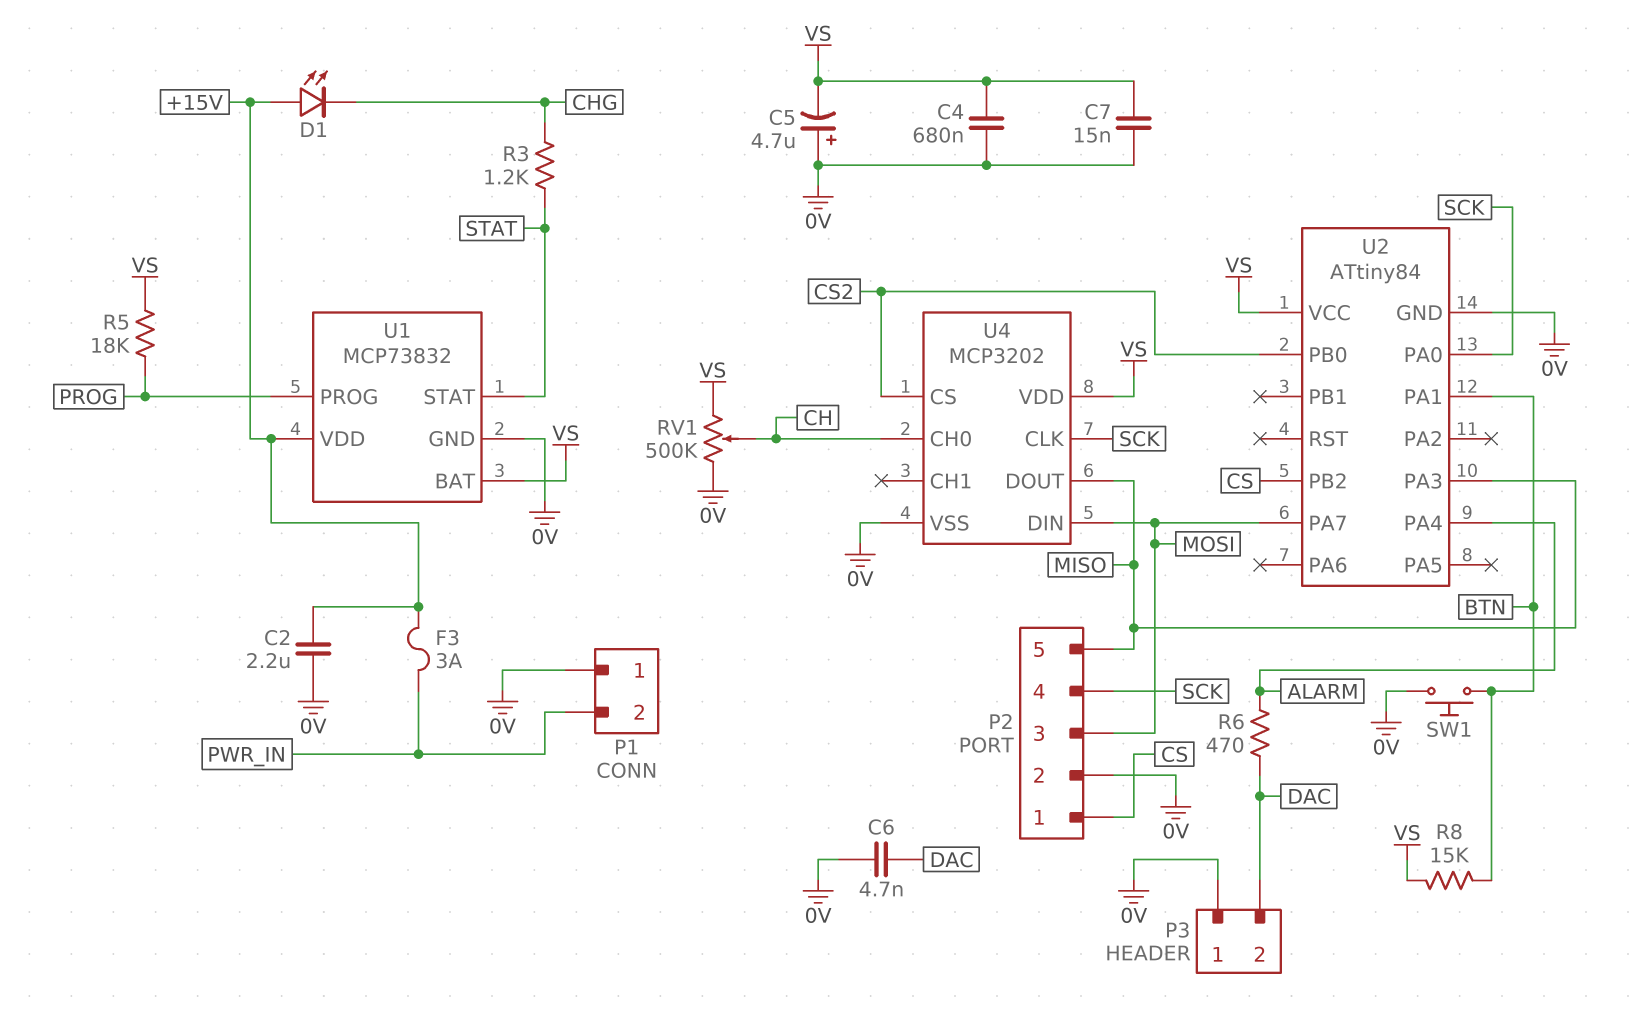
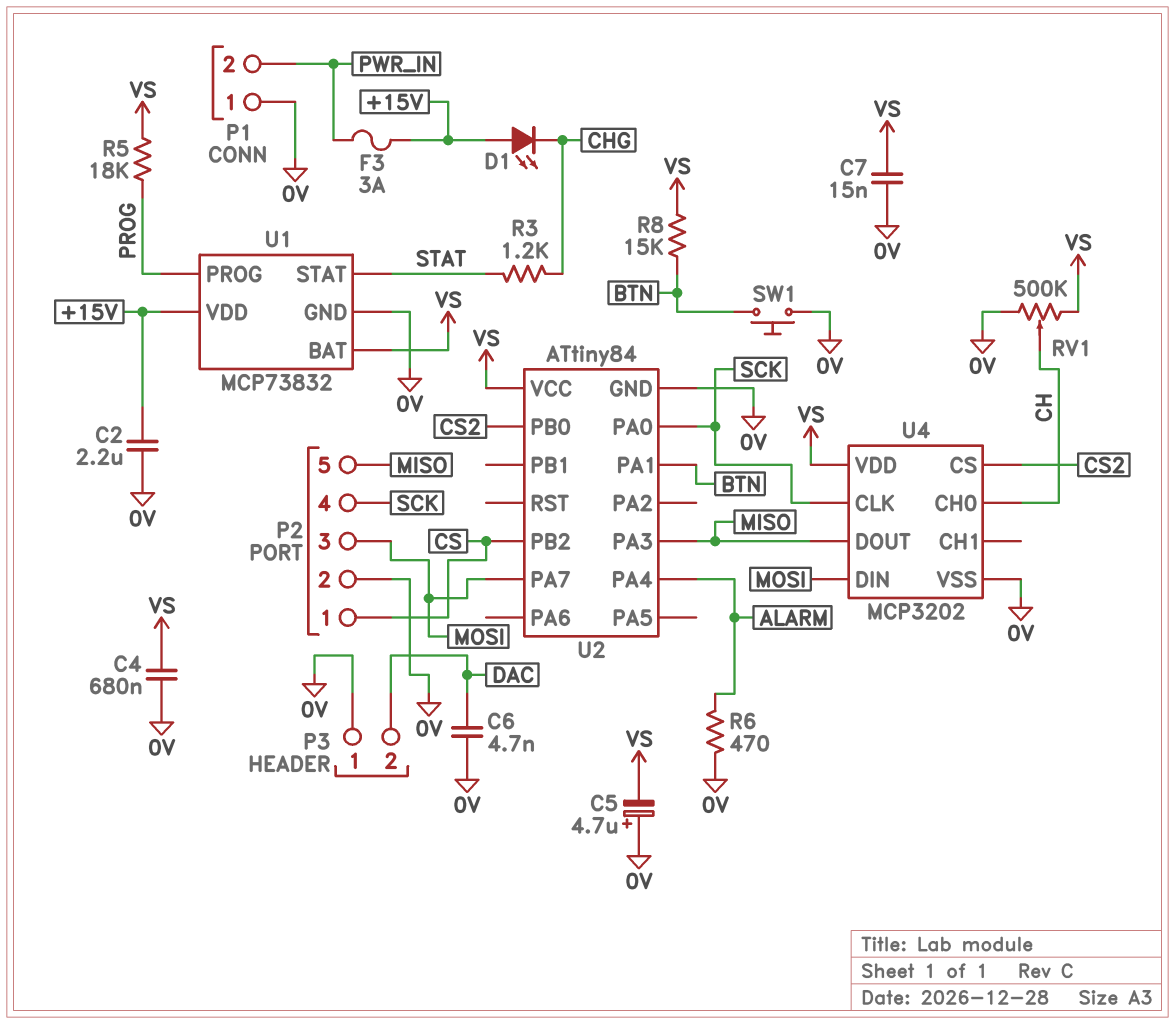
R6: 470 (ALARM, DAC) -> 470 (0V, ALARM)

